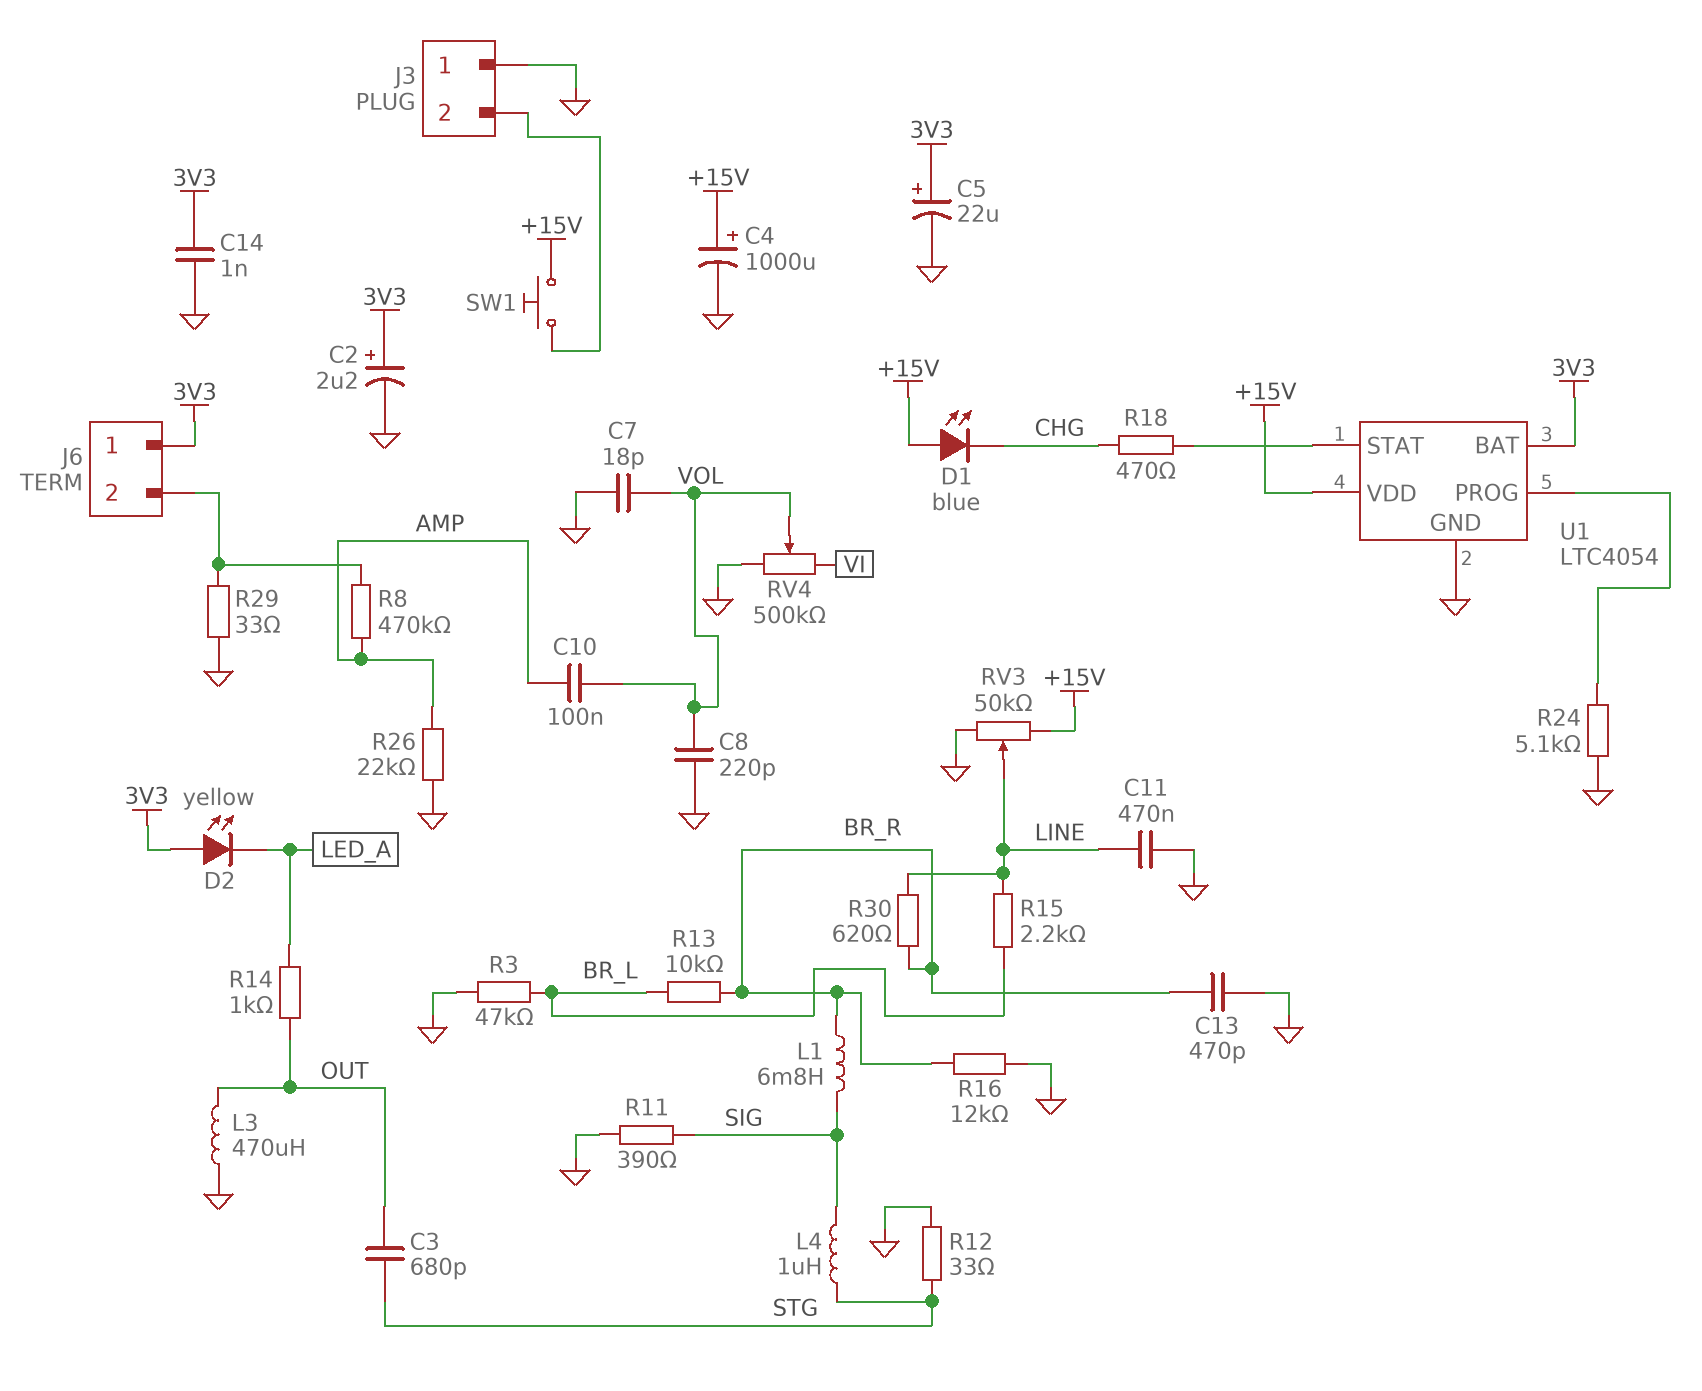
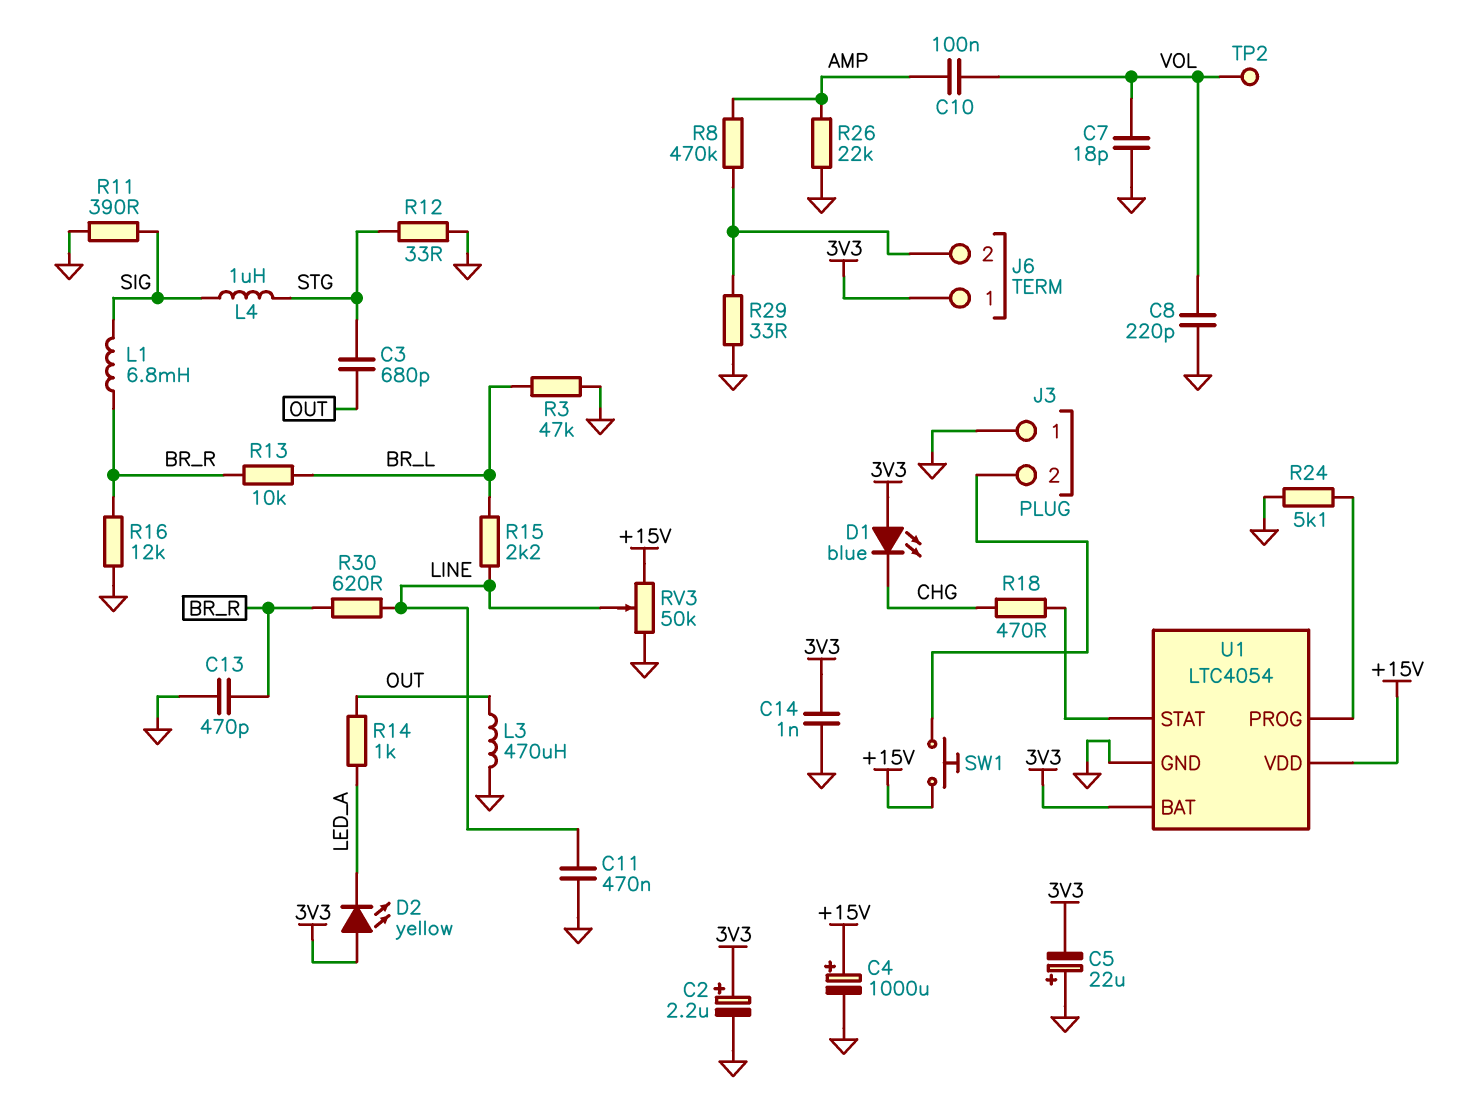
C5: 22uF (plus 3V3, minus GND) -> 22uF (plus GND, minus 3V3)
D1: LED blue (A +15V, K CHG) -> LED blue (A 3V3, K CHG)
RV4: 500k (GND, VI, wiper VOL) -> none
TP2: none -> test point (VOL)

